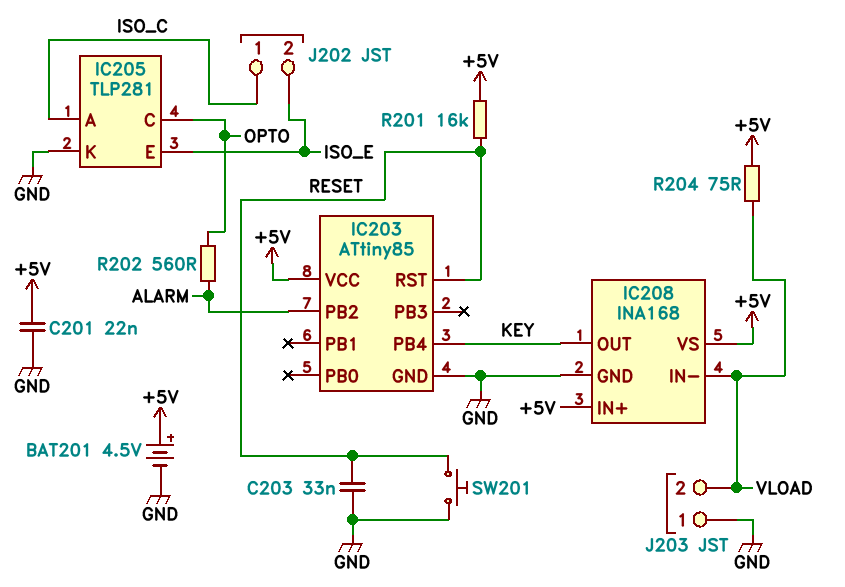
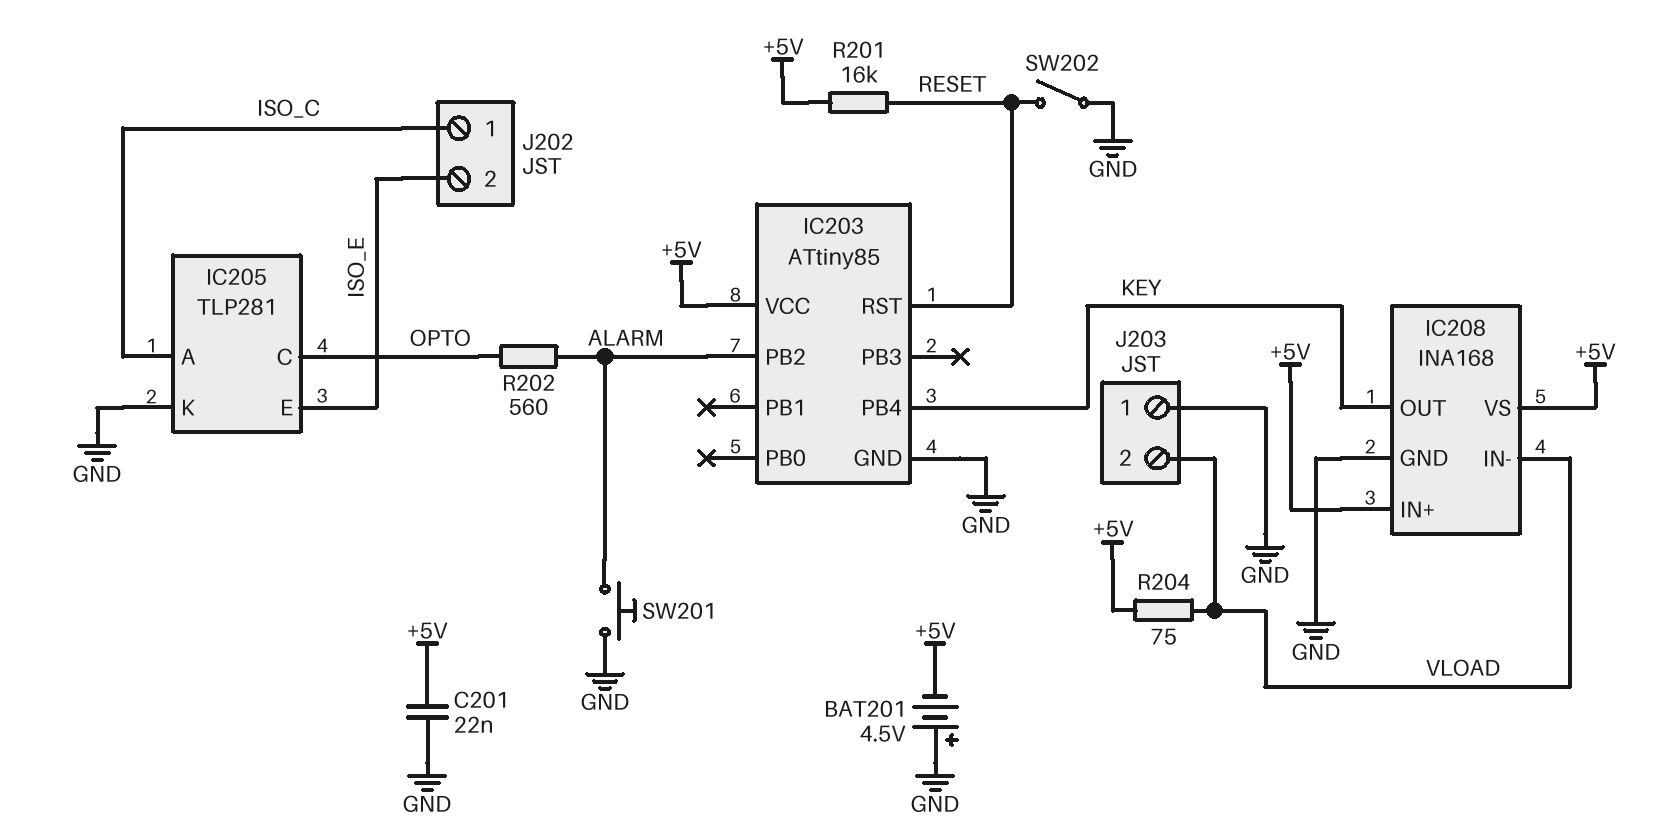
BAT201: 4.5V (plus +5V, minus GND) -> 4.5V (plus GND, minus +5V)
C203: 33nF (GND, RESET) -> none
SW201: button (GND, RESET) -> button (ALARM, GND)
SW202: none -> switch (GND, RESET)

